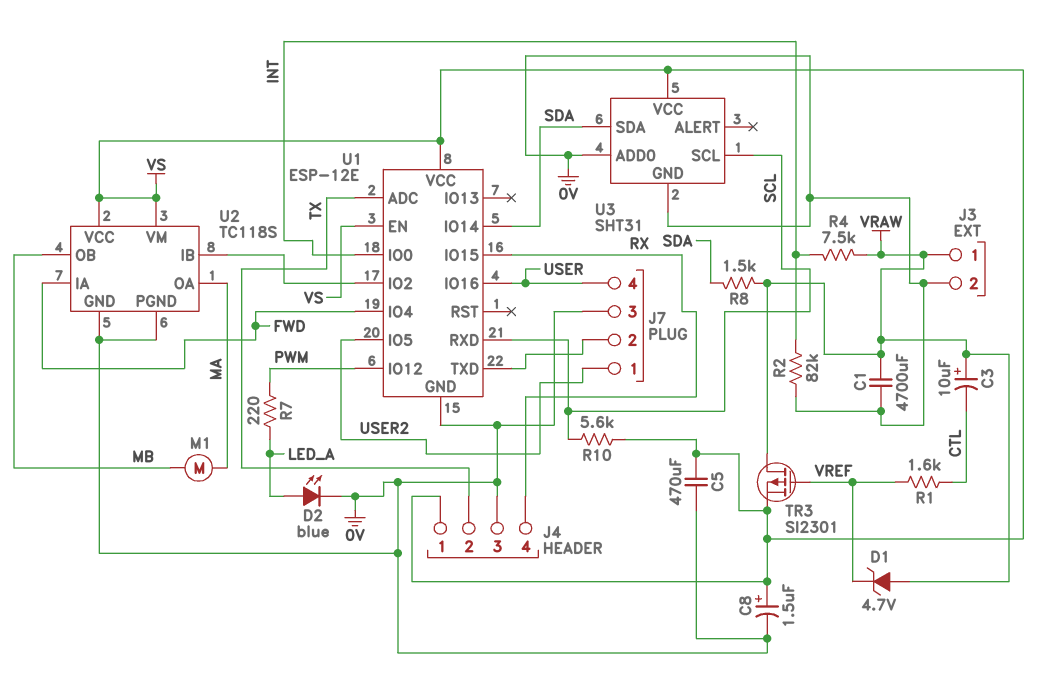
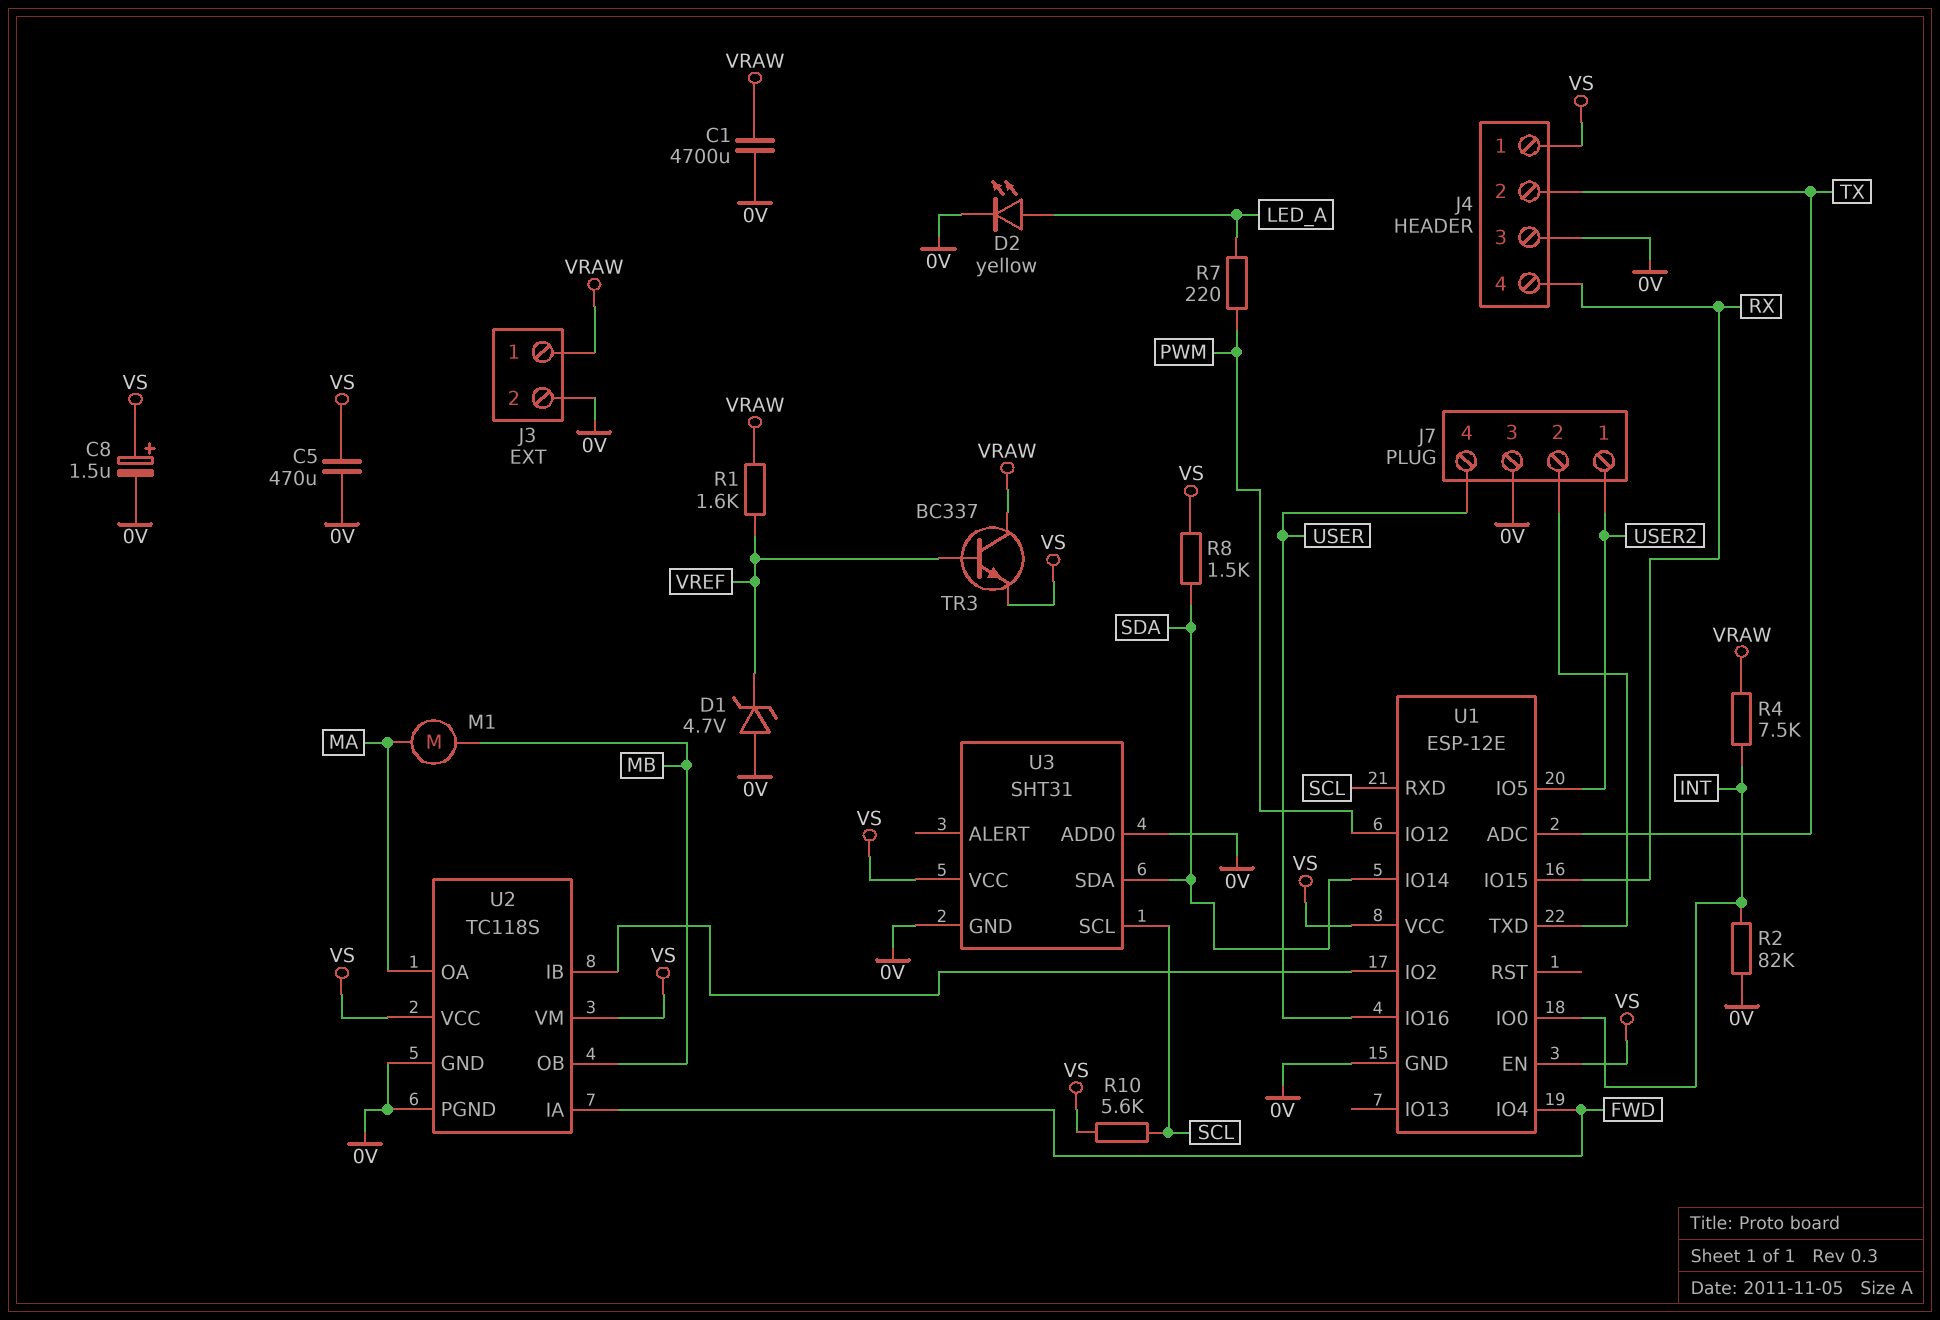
C3: 10uF (plus VRAW, minus CTL) -> none
D1: zener 4.7V (A VRAW, K VREF) -> zener 4.7V (A 0V, K VREF)
D2: LED blue (A LED_A, K 0V) -> LED yellow (A LED_A, K 0V)
R1: 1.6k (CTL, VREF) -> 1.6k (VRAW, VREF)
R8: 1.5k (SDA, VRAW) -> 1.5k (SDA, VS)
TR3: PMOS SI2301 (G VREF, D VRAW, S VS) -> NPN BC337 (B VREF, C VRAW, E VS)

